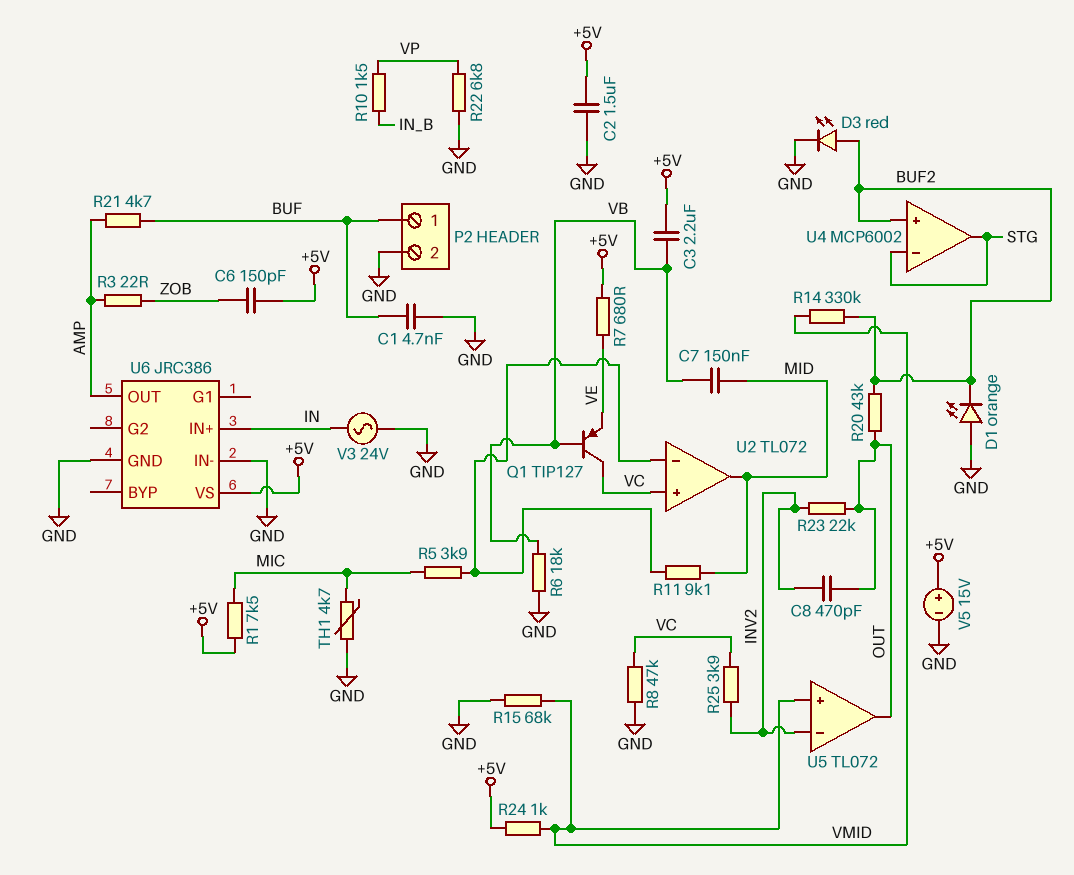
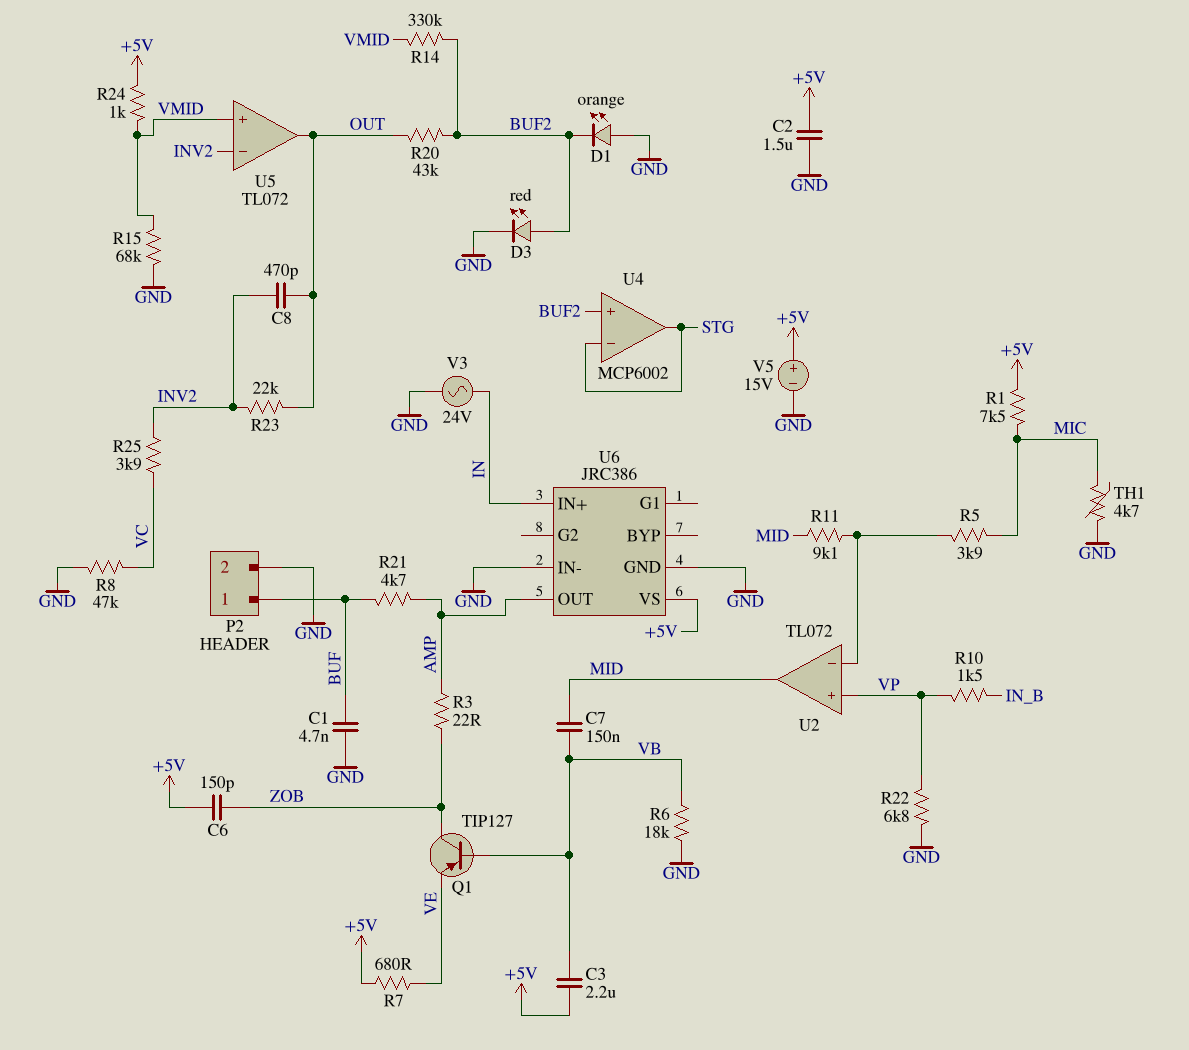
Q1: PNP TIP127 (B VB, C VC, E VE) -> PNP TIP127 (B VB, C ZOB, E VE)
U2 pin in+: VC -> VP

